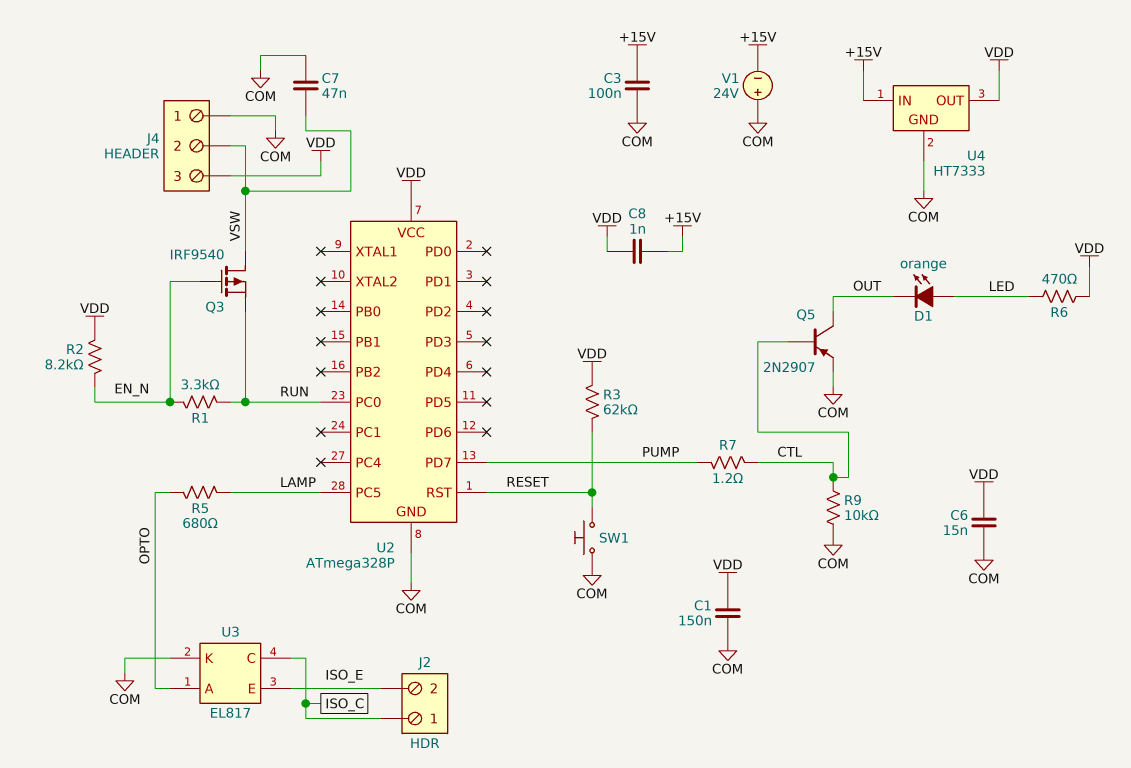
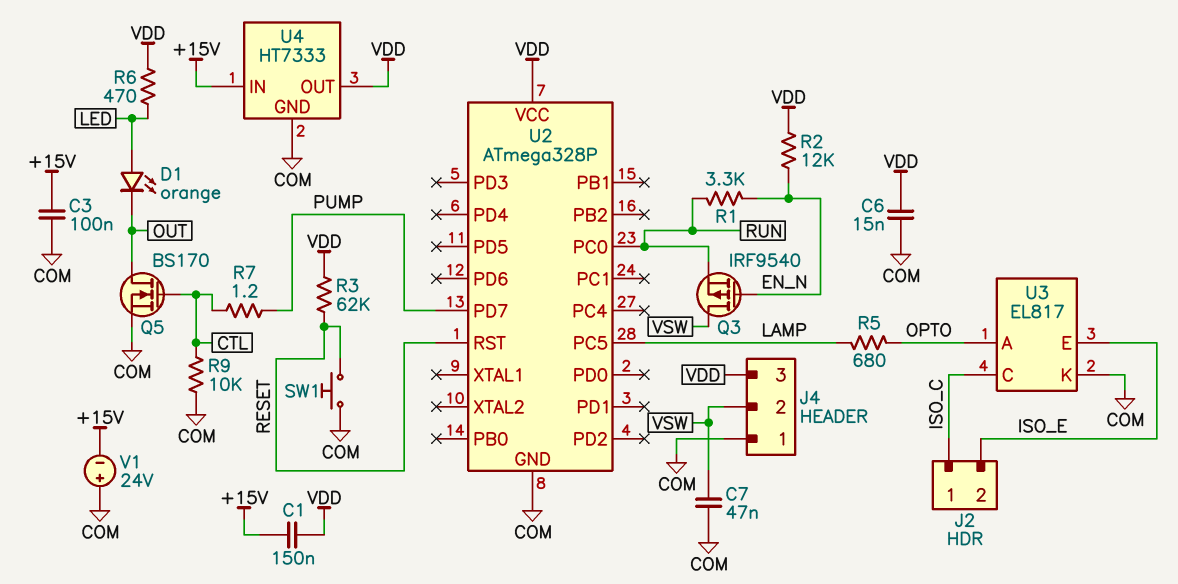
C1: 150nF (COM, VDD) -> 150nF (+15V, VDD)
C8: 1nF (+15V, VDD) -> none
Q5: PNP 2N2907 (B CTL, C OUT, E COM) -> NMOS BS170 (G CTL, D OUT, S COM)
R2: 8.2k (EN_N, VDD) -> 12k (EN_N, VDD)

